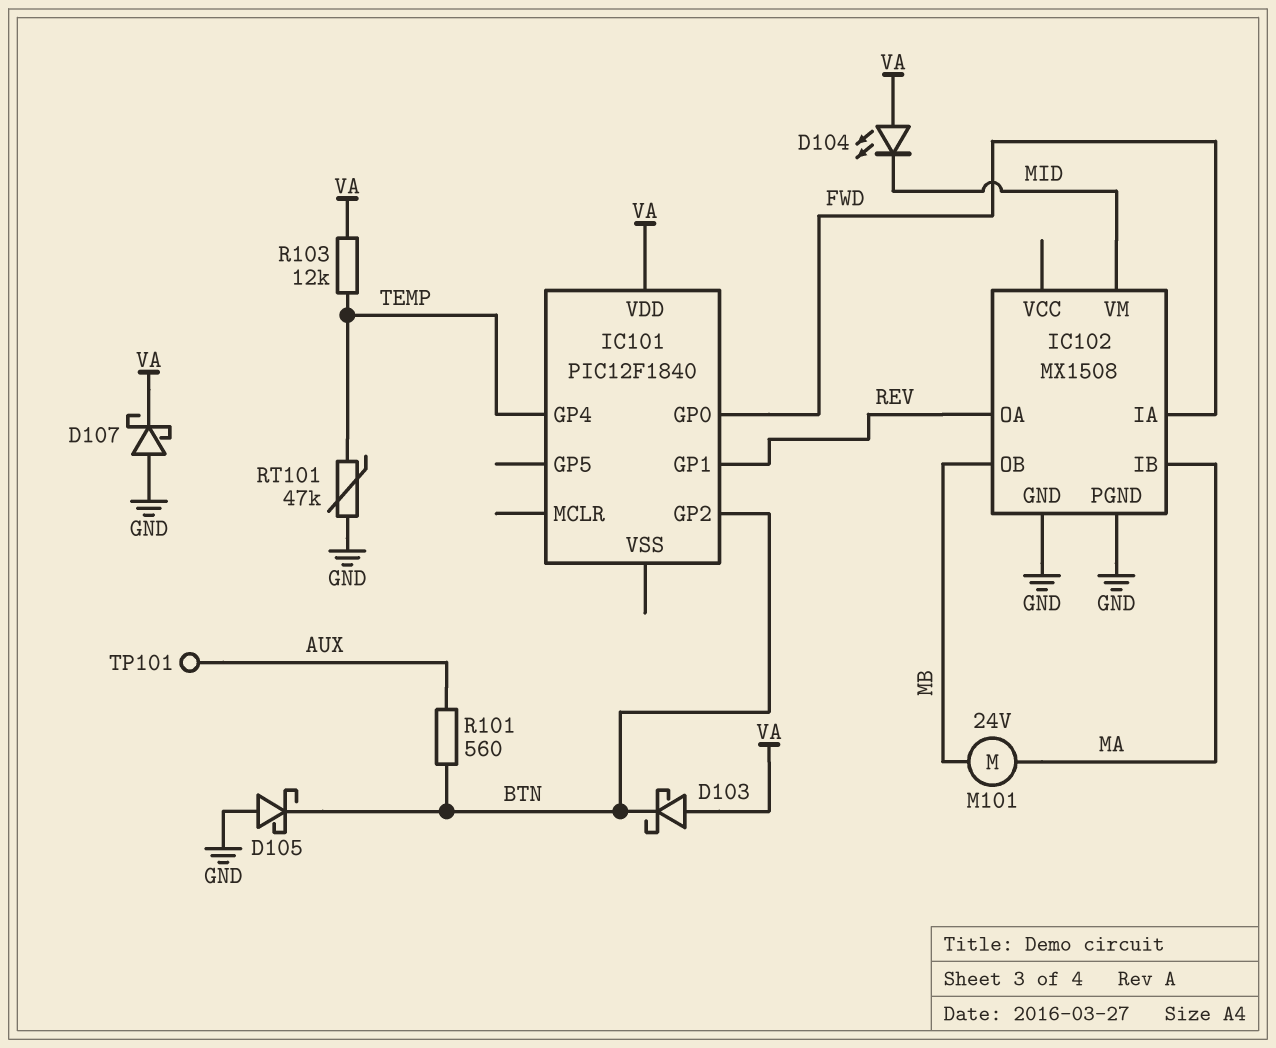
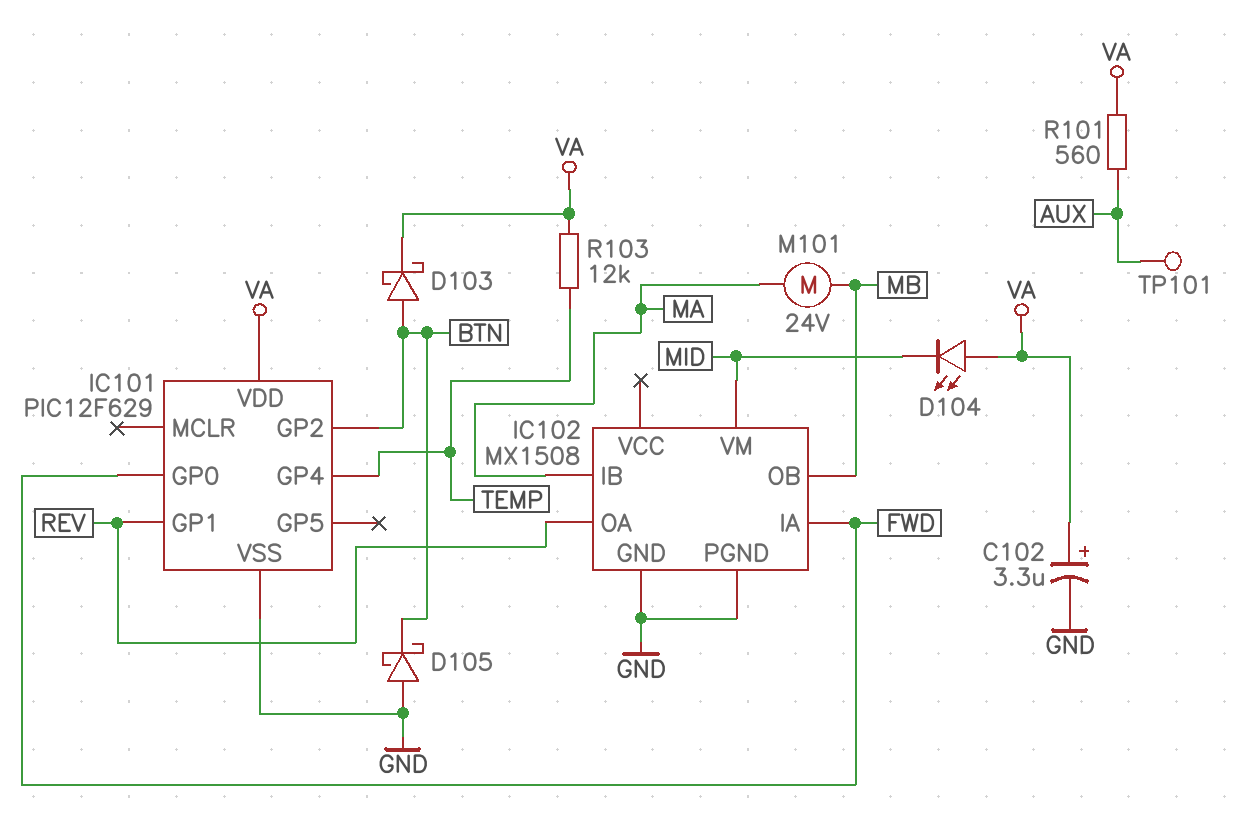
C102: none -> 3.3uF (plus VA, minus GND)
D103: schottky (A VA, K BTN) -> schottky (A BTN, K VA)
D107: schottky (A GND, K VA) -> none
IC101: PIC12F1840 -> PIC12F629
IC101 pin VSS: none -> GND
R101: 560 (AUX, BTN) -> 560 (AUX, VA)
RT101: 47k (GND, TEMP) -> none

